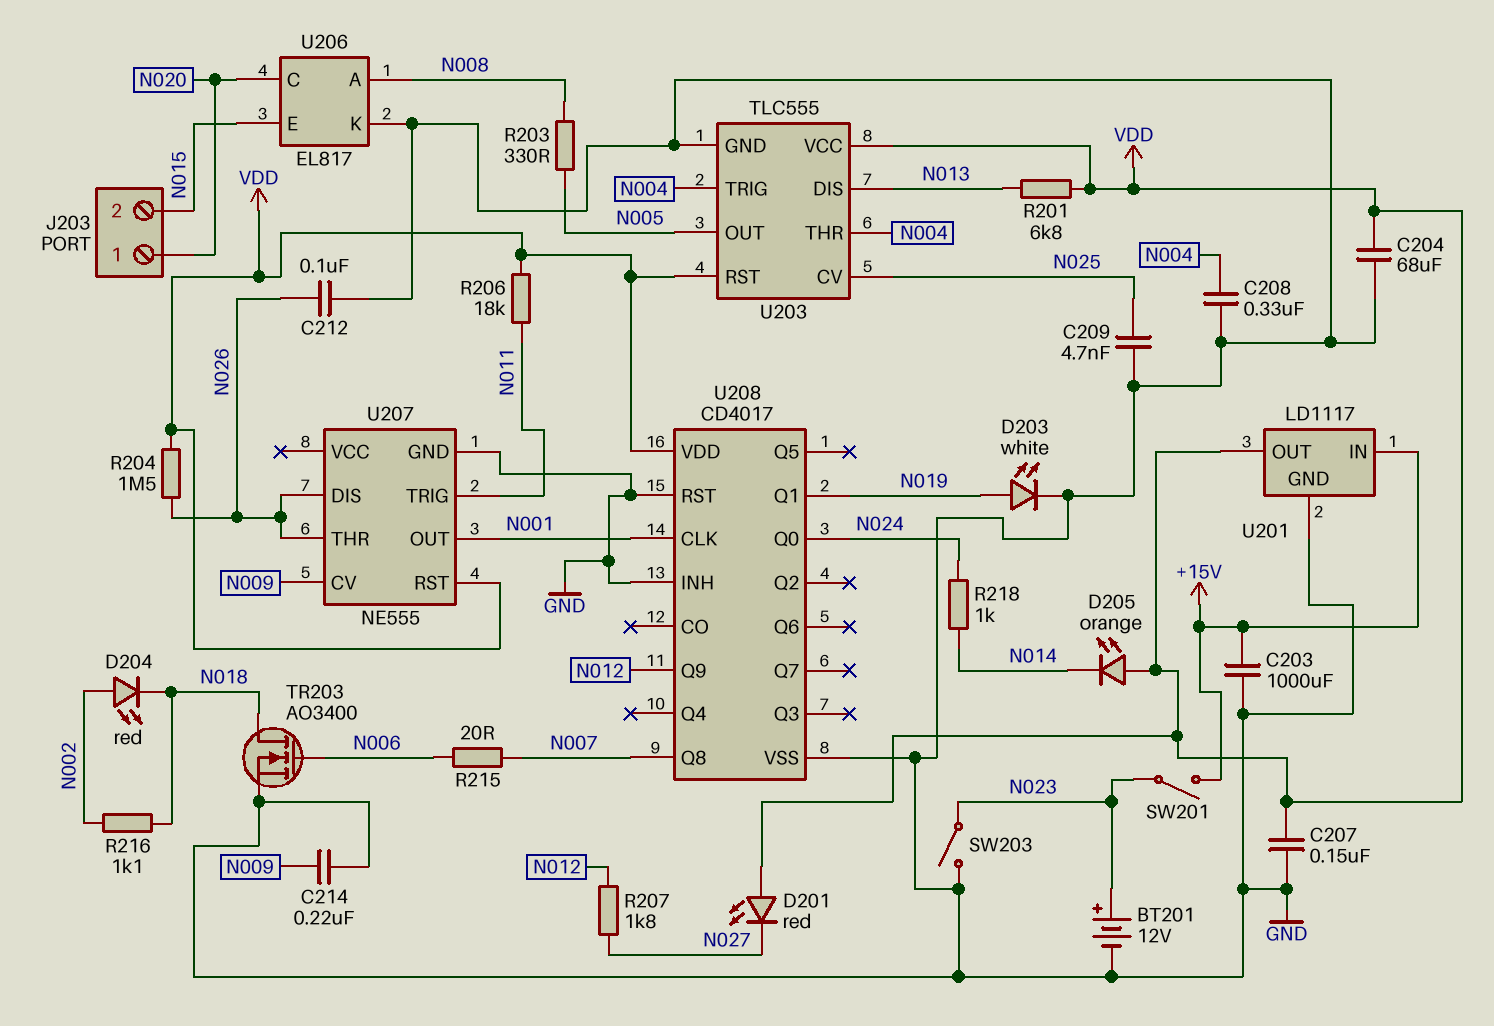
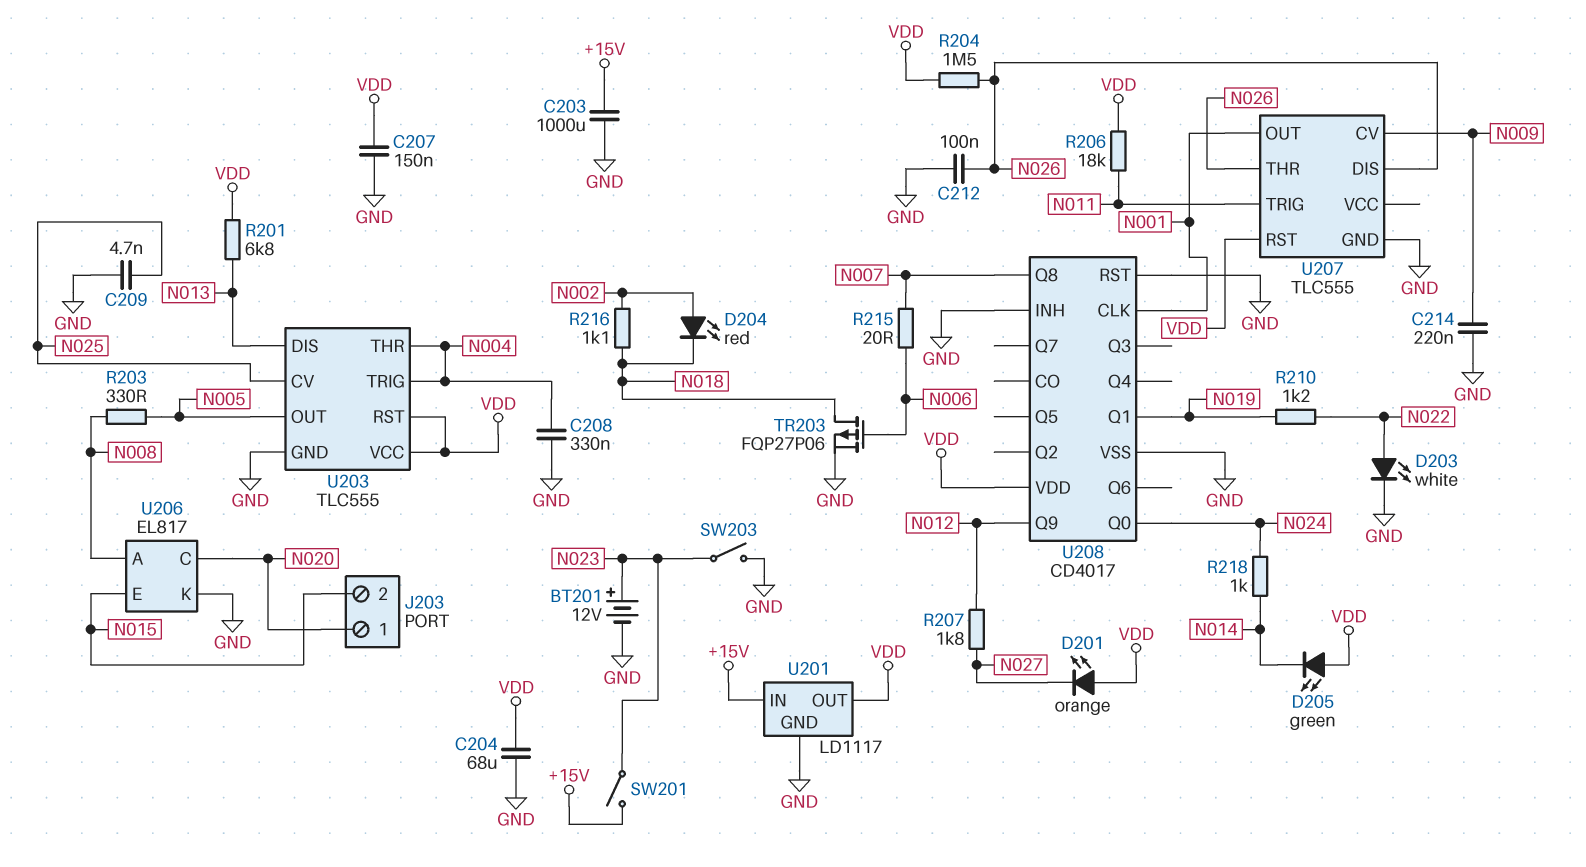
D201: LED red (A VDD, K N027) -> LED orange (A VDD, K N027)
D203: LED white (A N019, K GND) -> LED white (A N022, K GND)
D205: LED orange (A VDD, K N014) -> LED green (A VDD, K N014)
R210: none -> 1.2k (N019, N022)
TR203: NMOS AO3400 (G N006, D N018, S GND) -> PMOS FQP27P06 (G N006, D N018, S GND)
U207: NE555 -> TLC555

